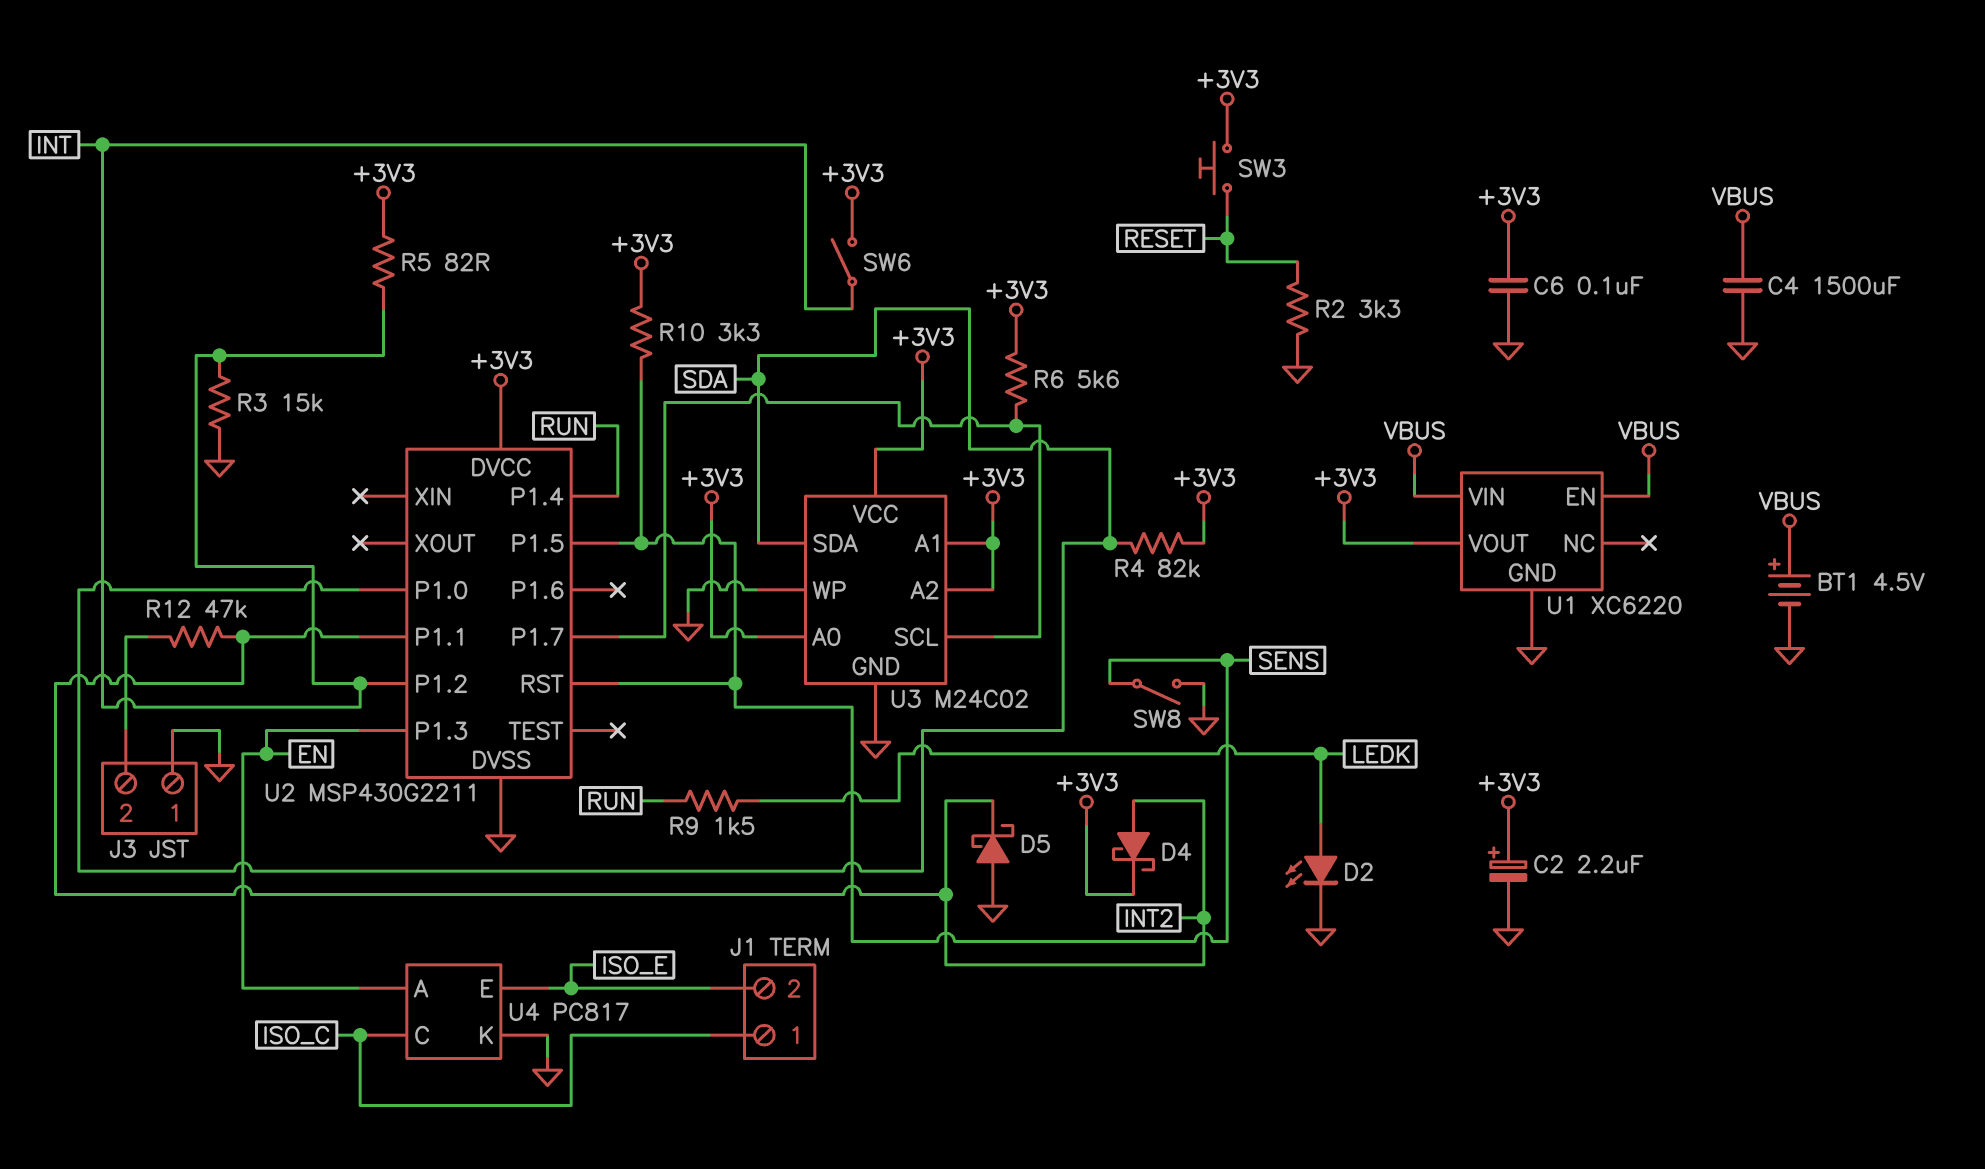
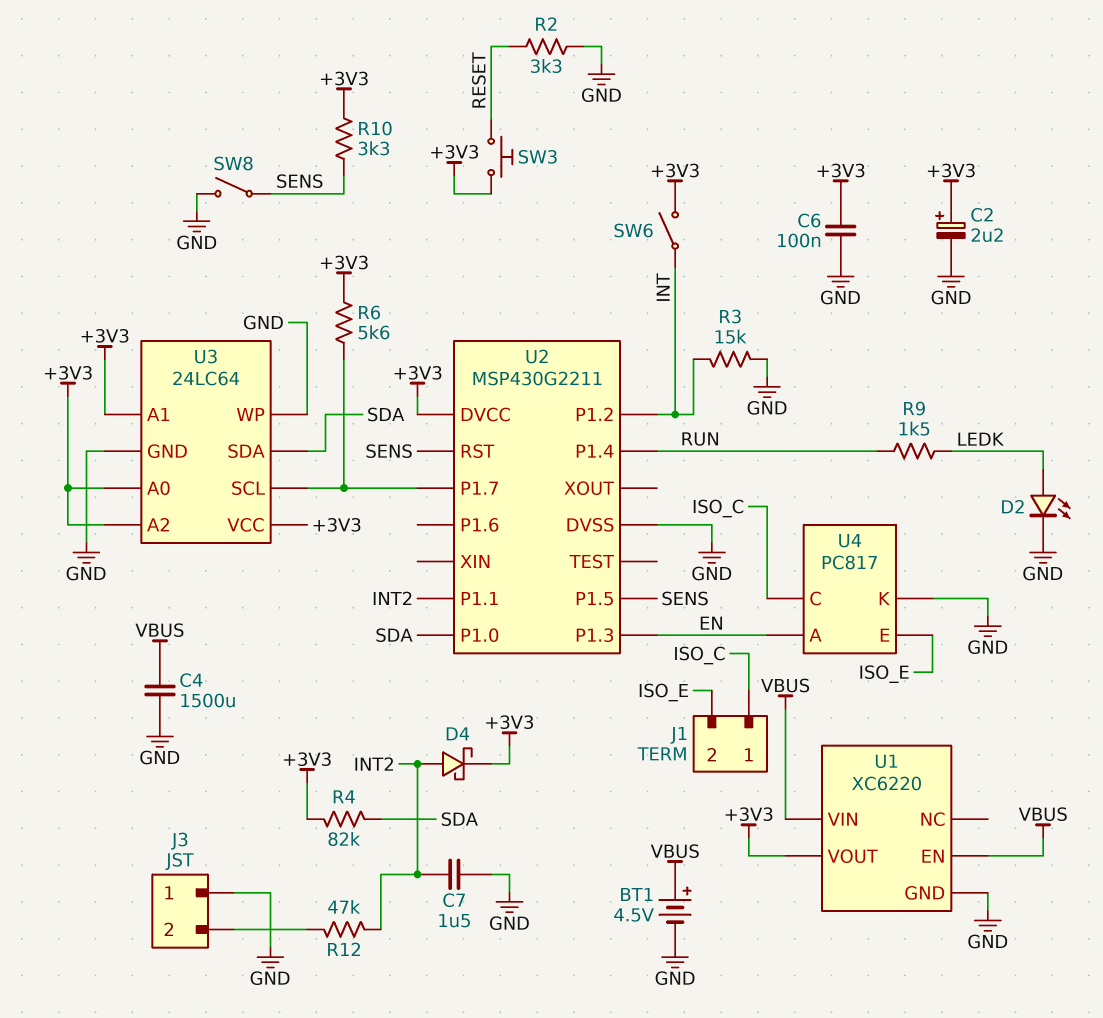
C7: none -> 1.5uF (GND, INT2)
D5: schottky (A GND, K INT2) -> none
R5: 82 (+3V3, INT) -> none
U3: M24C02 -> 24LC64

